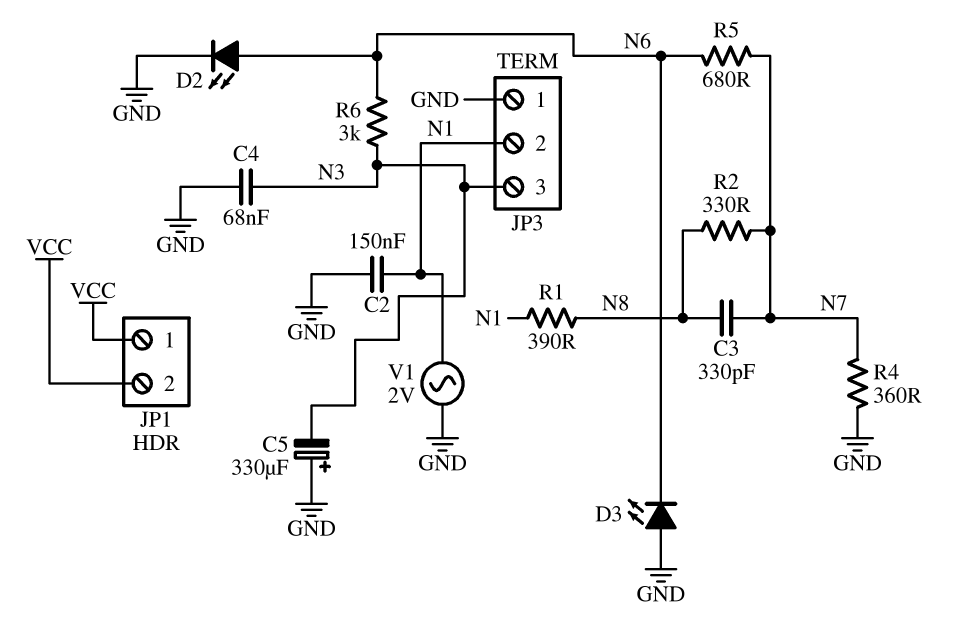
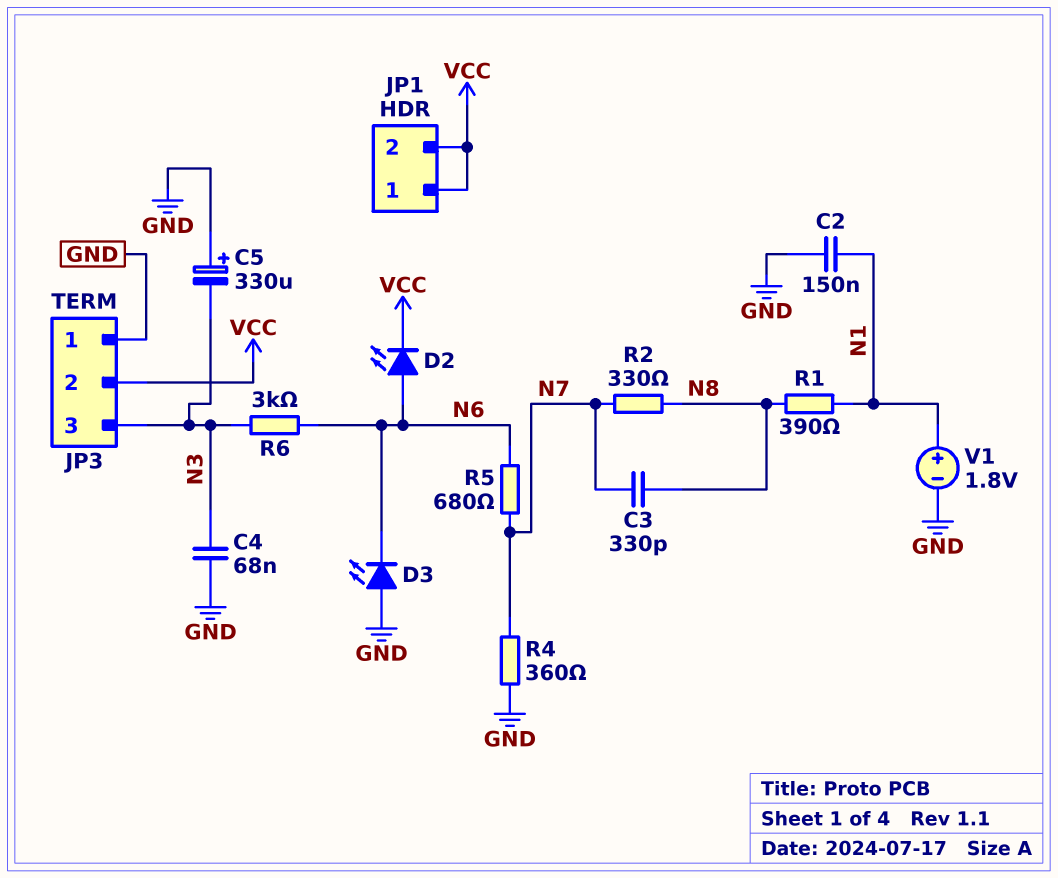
D2: LED (A N6, K GND) -> LED (A N6, K VCC)
JP3 pin 2: N1 -> VCC
V1: AC 2V (GND, N1) -> 1.8V (plus N1, minus GND)

